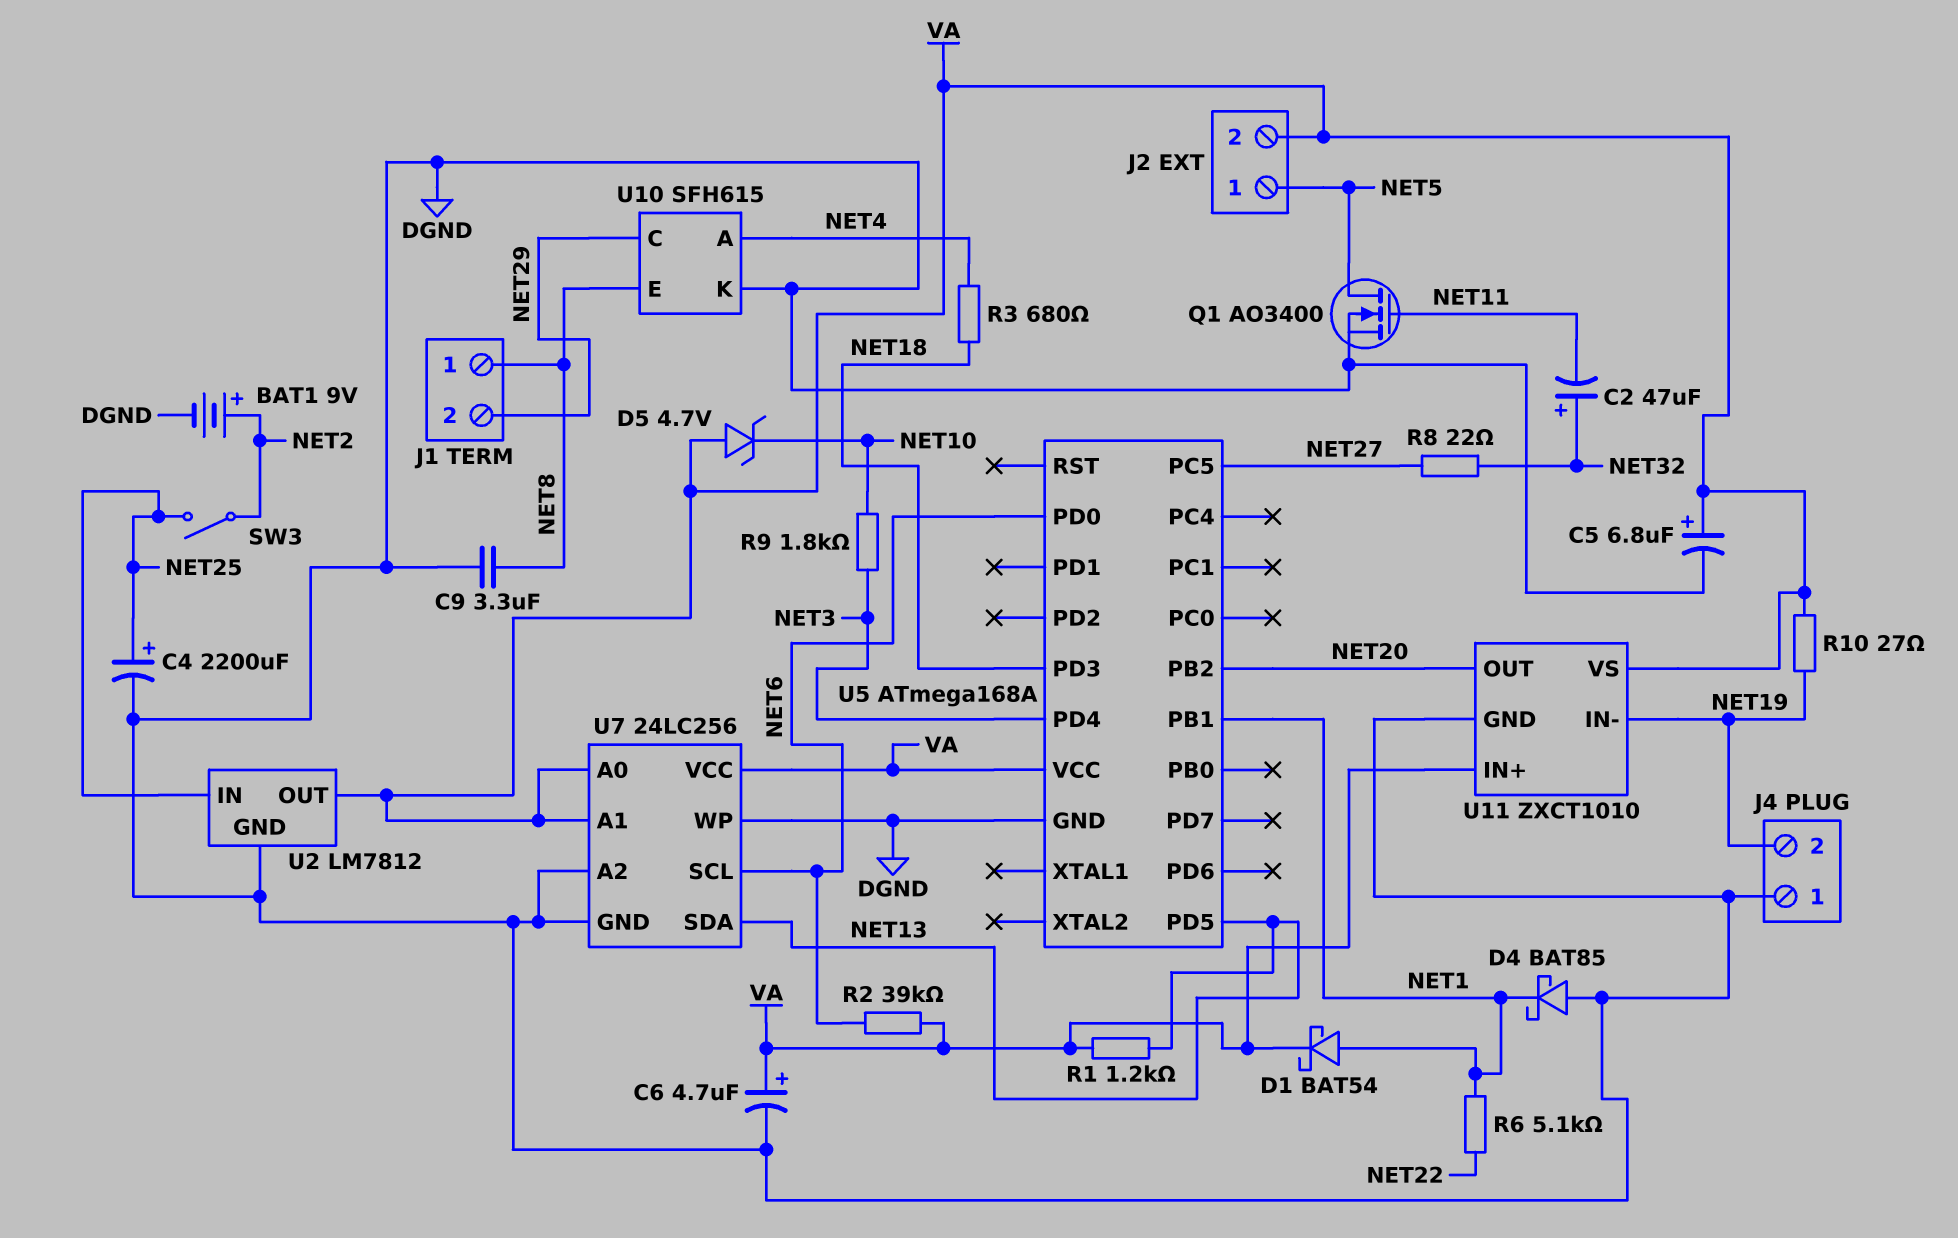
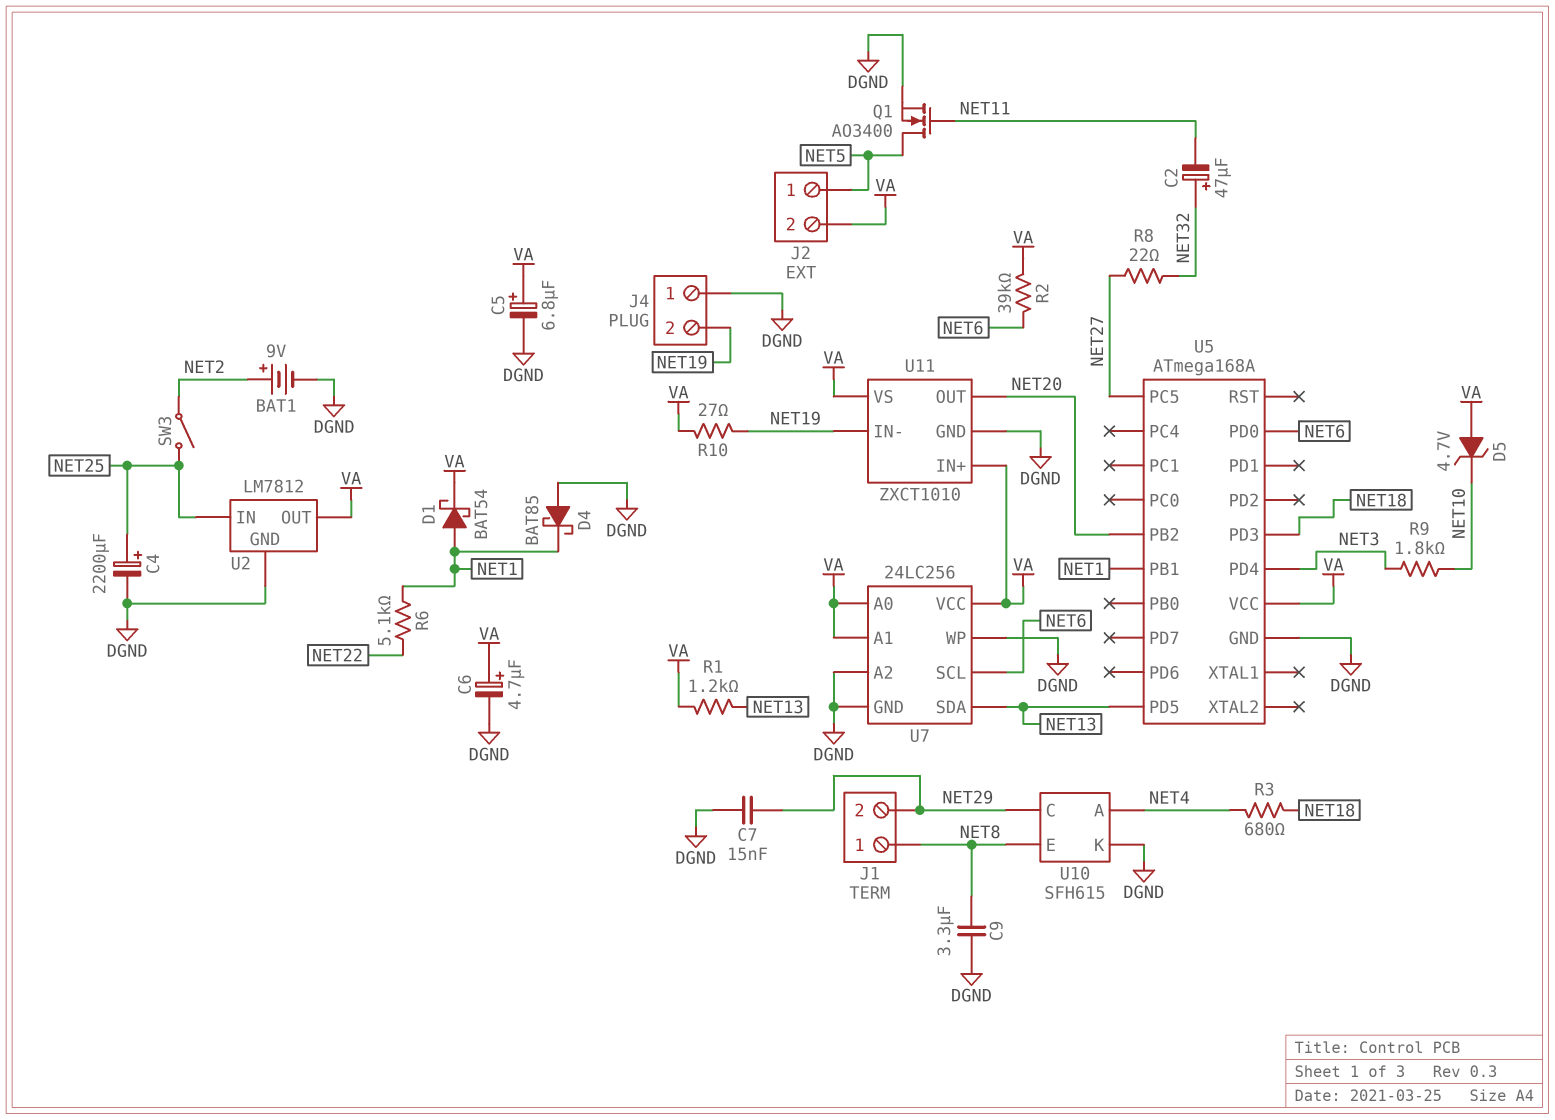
C7: none -> 15nF (DGND, NET29)

